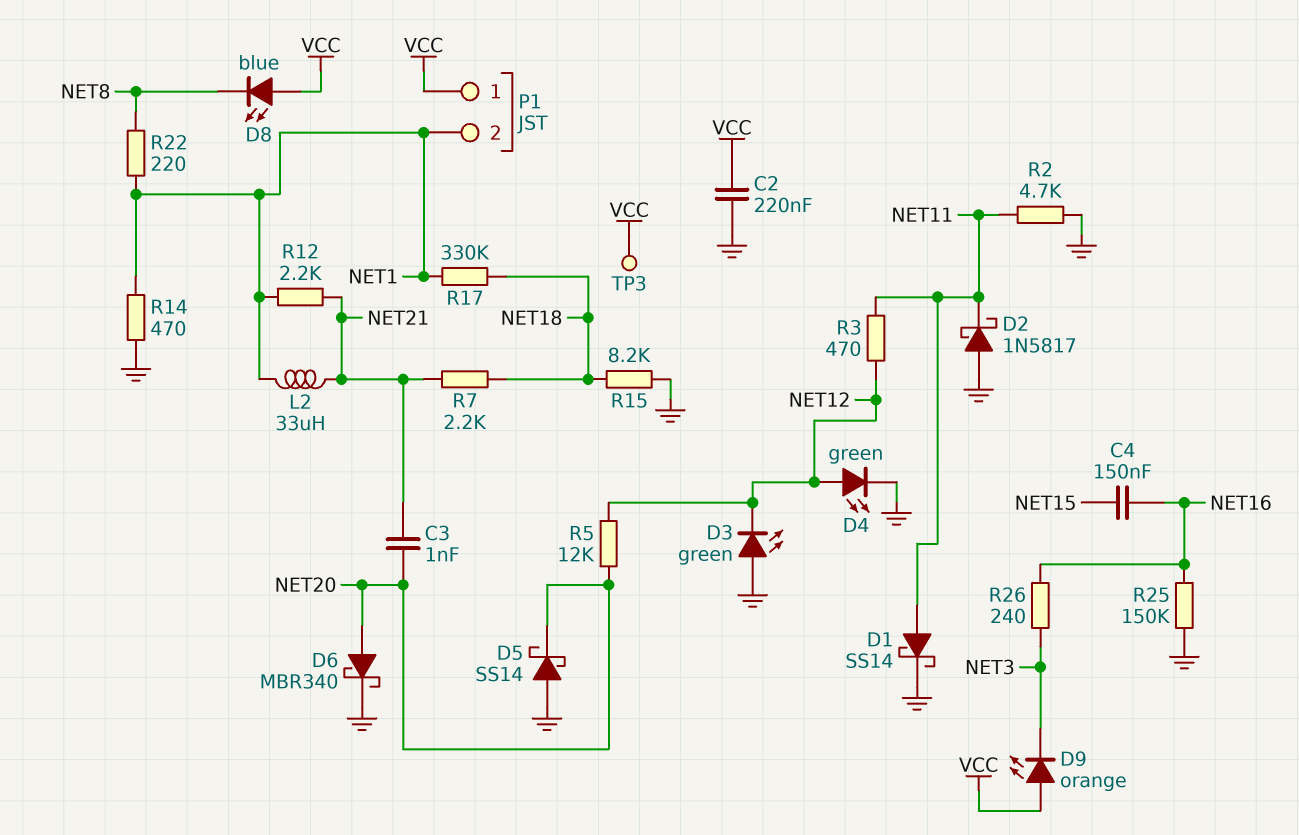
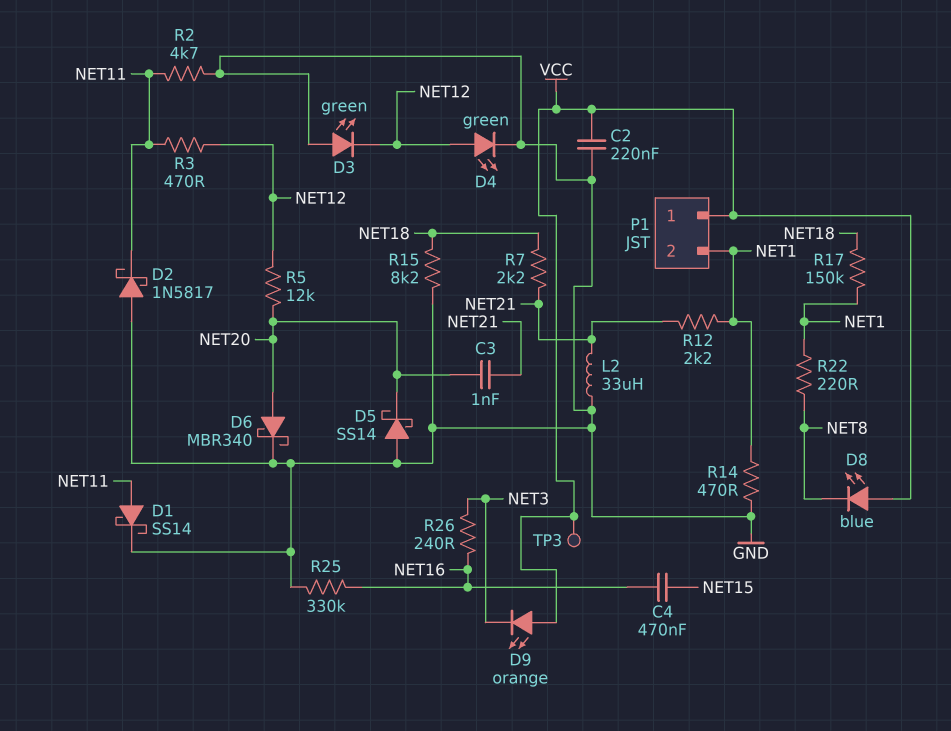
C4: 150nF (NET15, NET16) -> 470nF (NET15, NET16)
L2: 33uH (NET1, NET21) -> 33uH (GND, NET21)
R17: 330k (NET1, NET18) -> 150k (NET1, NET18)
R25: 150k (GND, NET16) -> 330k (GND, NET16)

